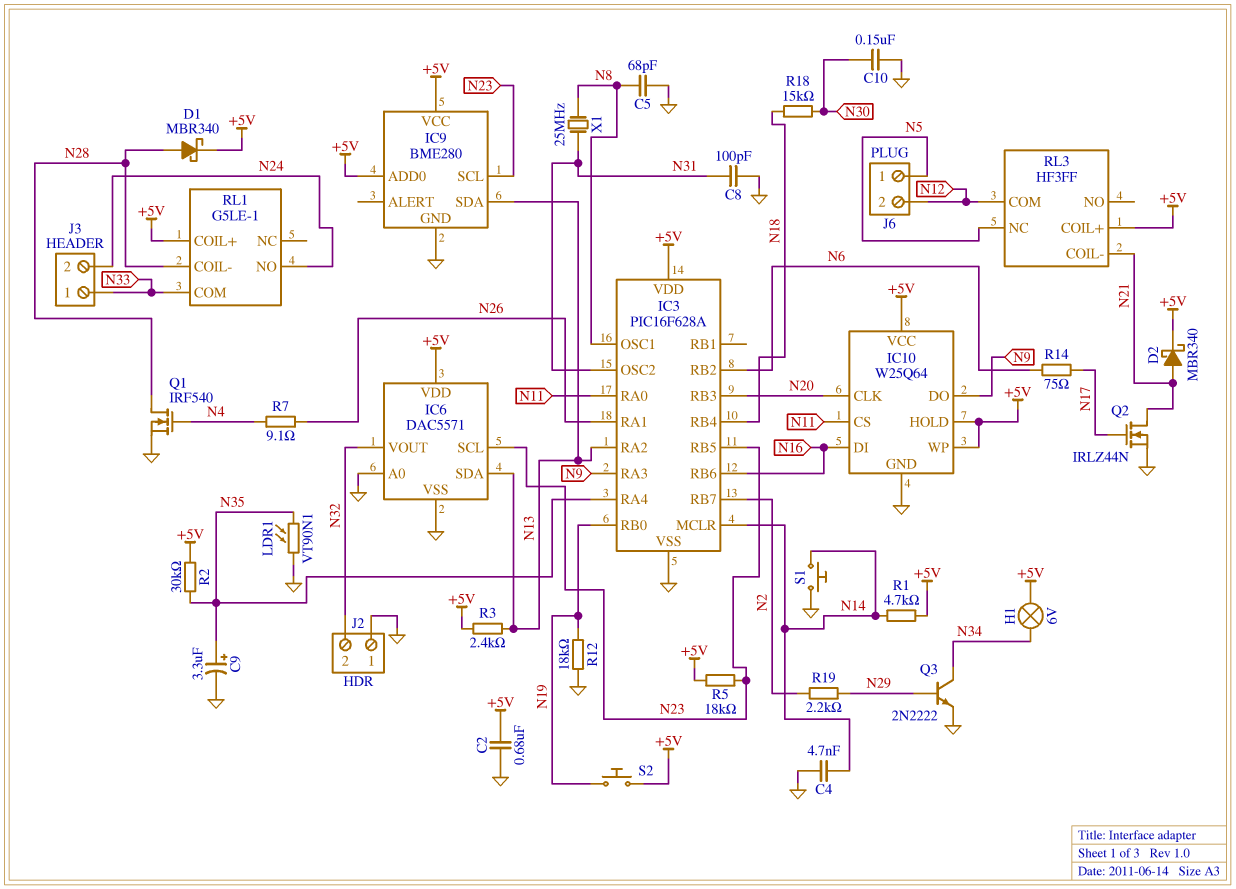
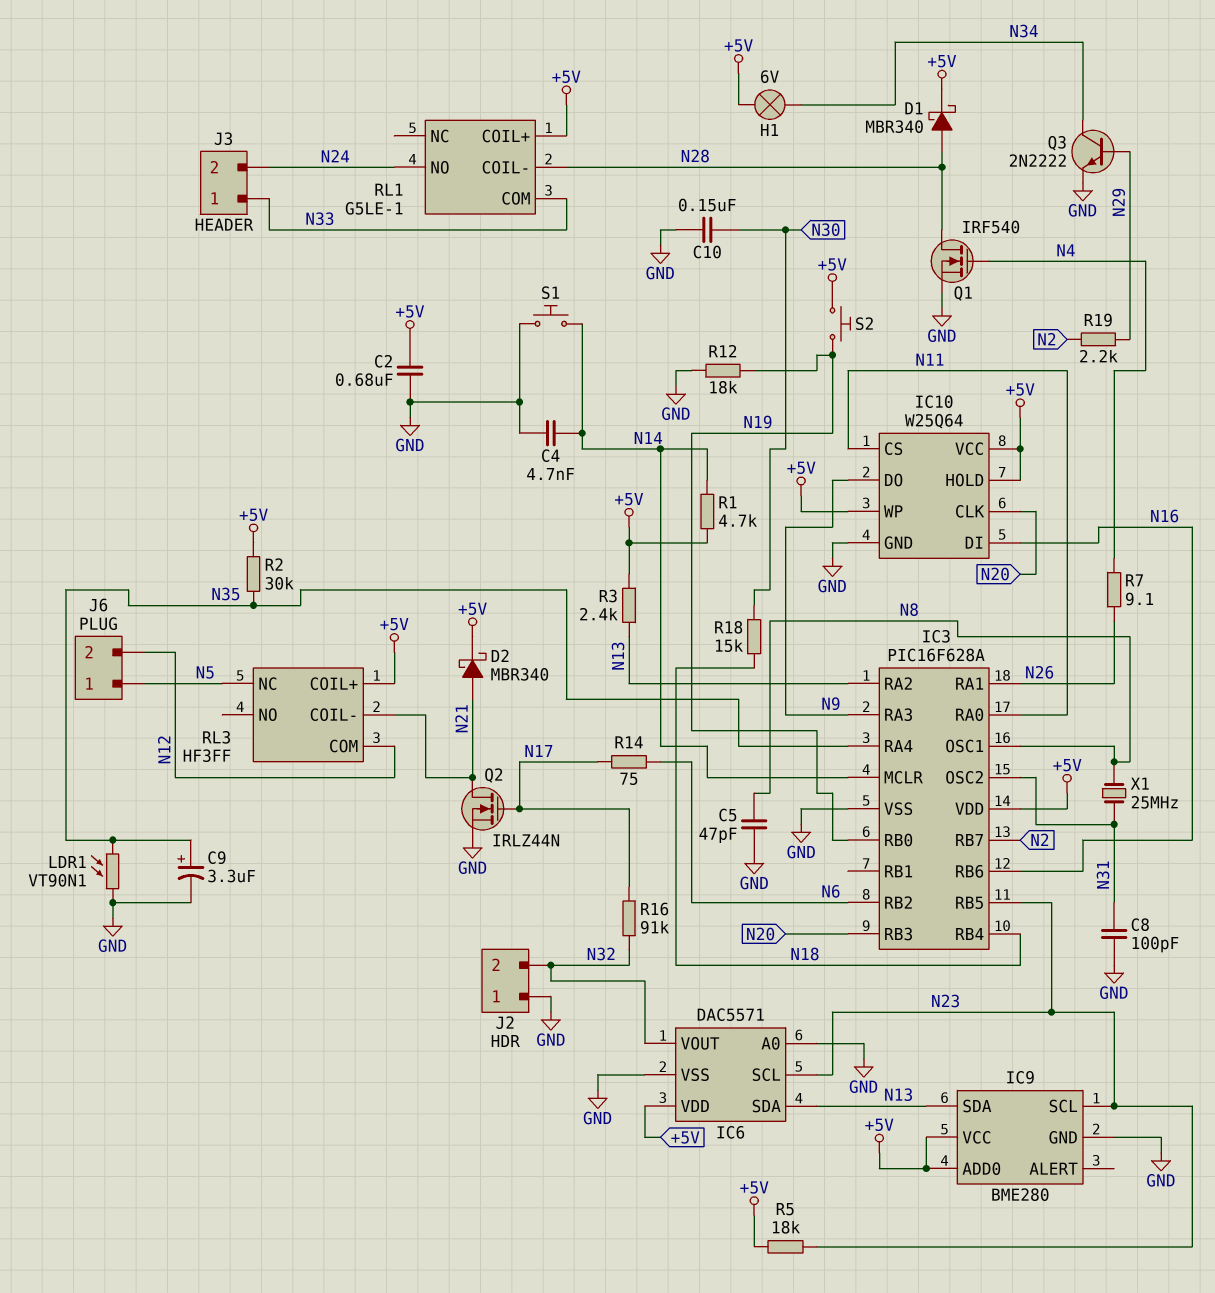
C5: 68pF (GND, N8) -> 47pF (GND, N8)
R16: none -> 91k (N17, N32)

